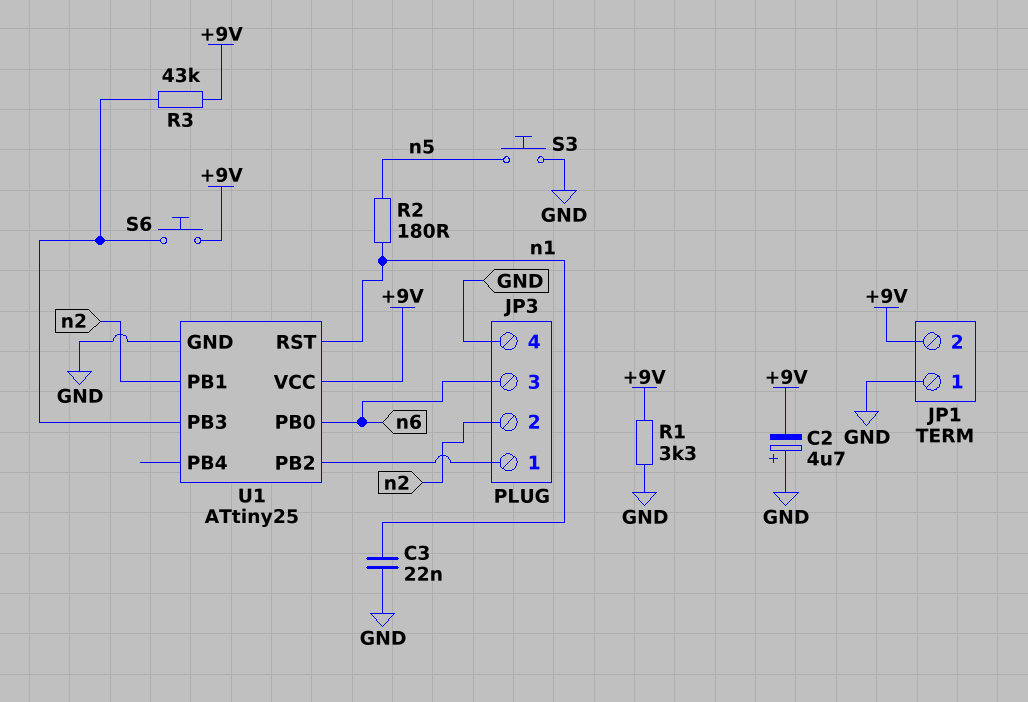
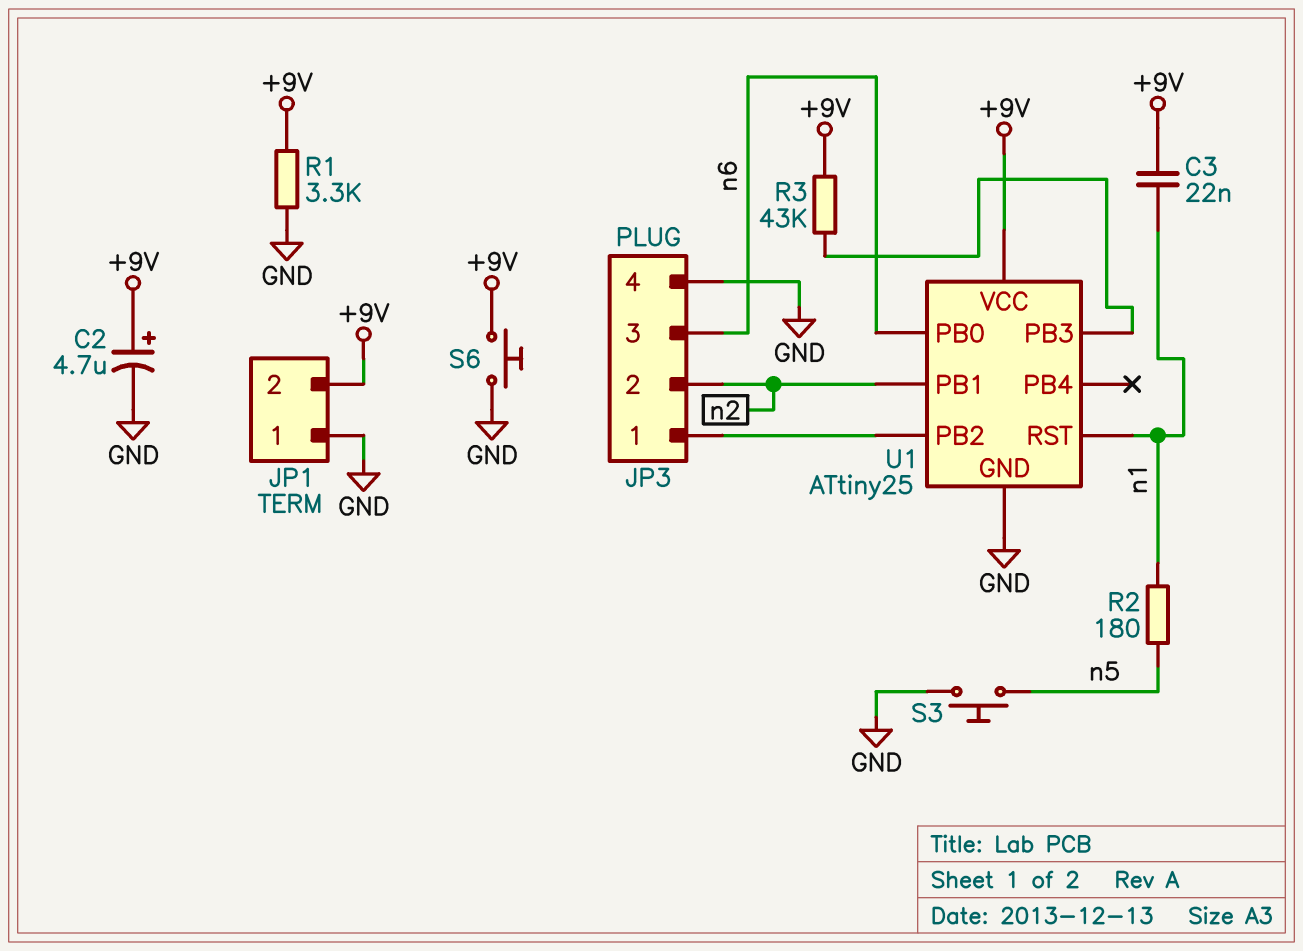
C2: 4.7uF (plus GND, minus +9V) -> 4.7uF (plus +9V, minus GND)
C3: 22nF (GND, n1) -> 22nF (+9V, n1)
S6: button (+9V, U1/PB3) -> button (+9V, GND)

